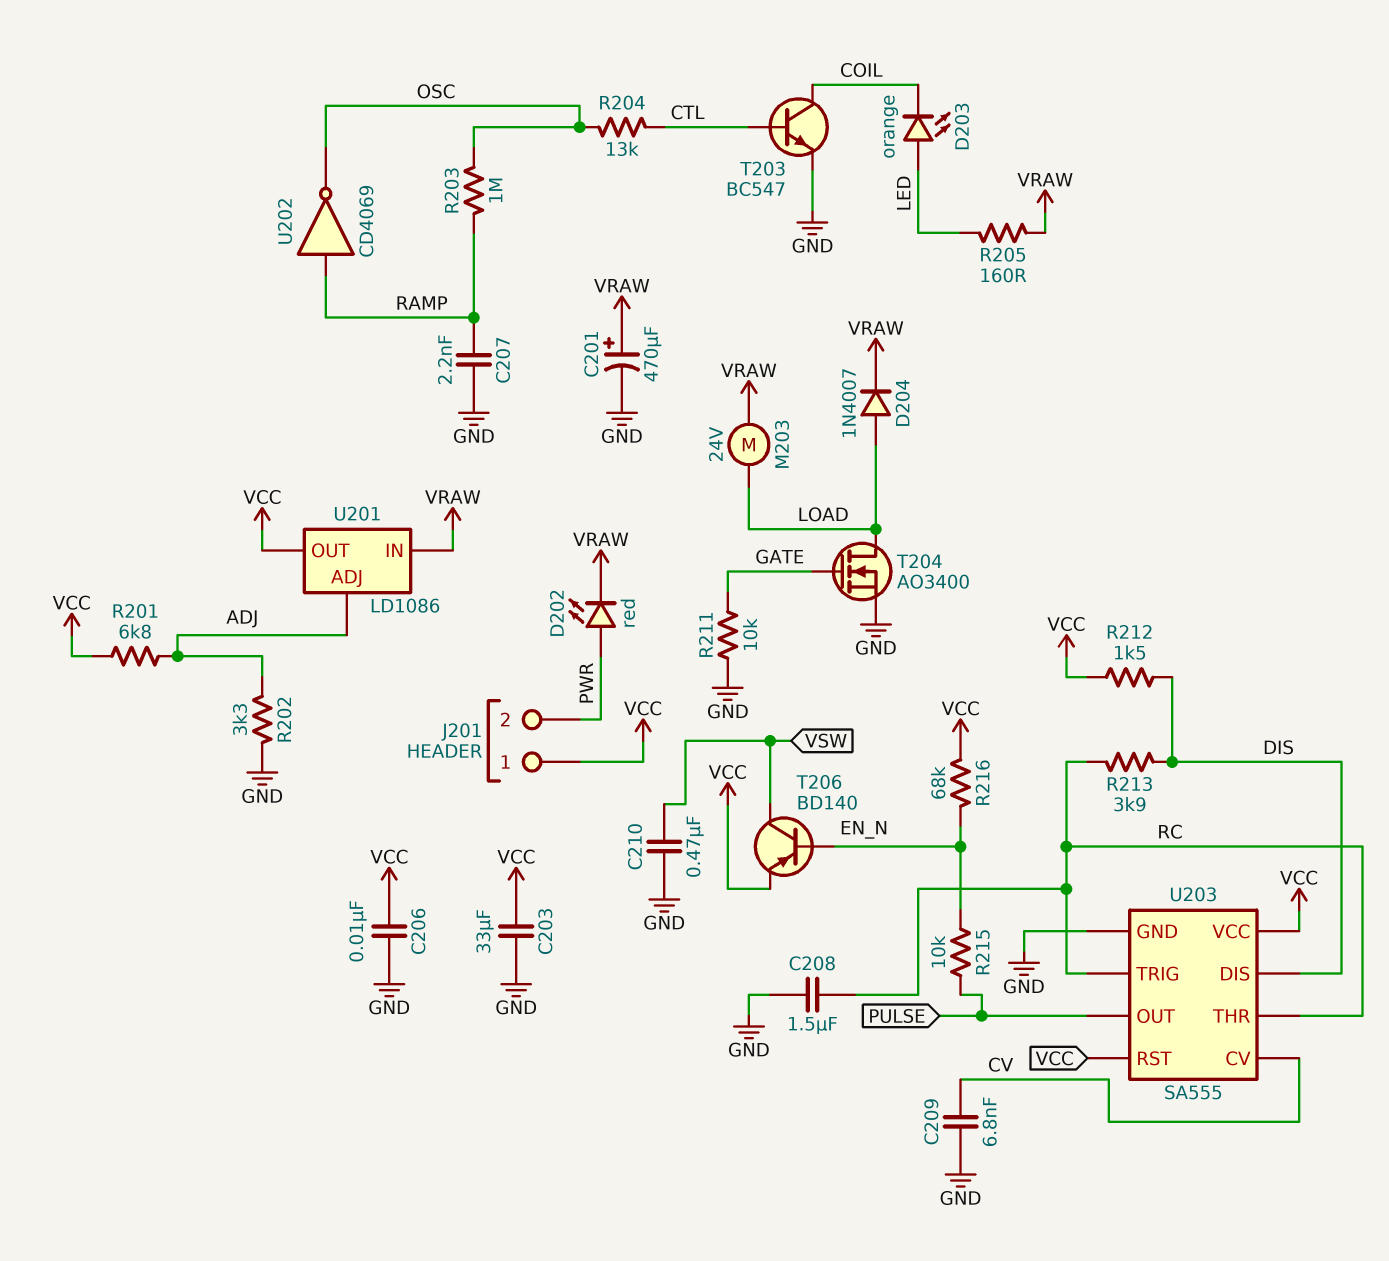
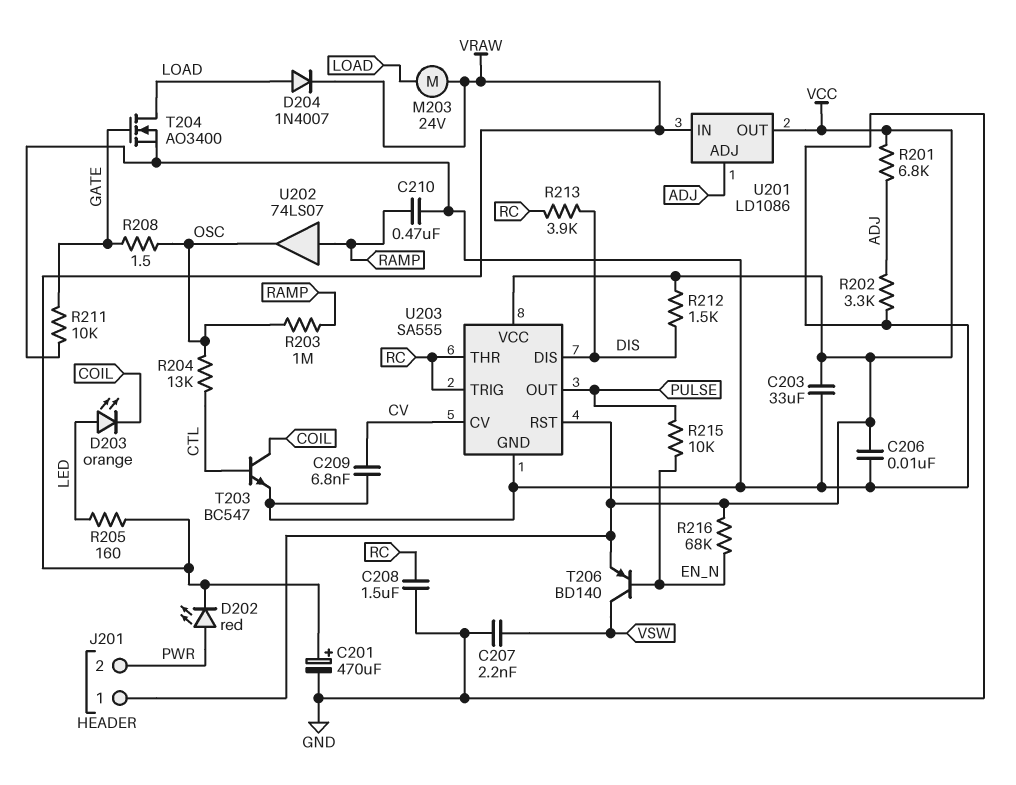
C207: 2.2nF (GND, RAMP) -> 2.2nF (GND, VSW)
C210: 470nF (GND, VSW) -> 470nF (GND, RAMP)
R208: none -> 1.5 (GATE, OSC)
U202: NOT CD4069 (in RAMP, out OSC) -> buffer 74LS07 (in RAMP, out OSC)

